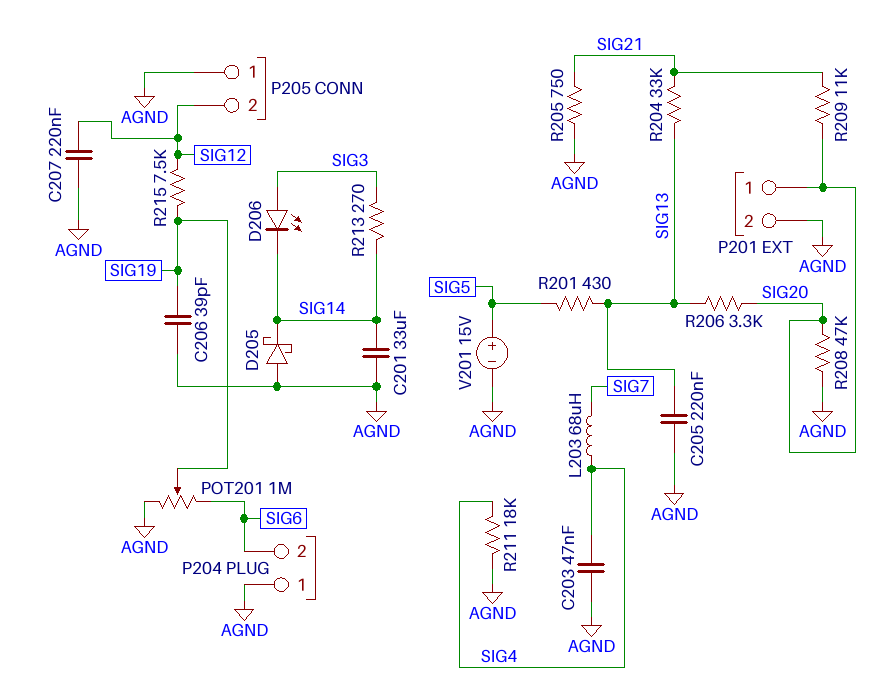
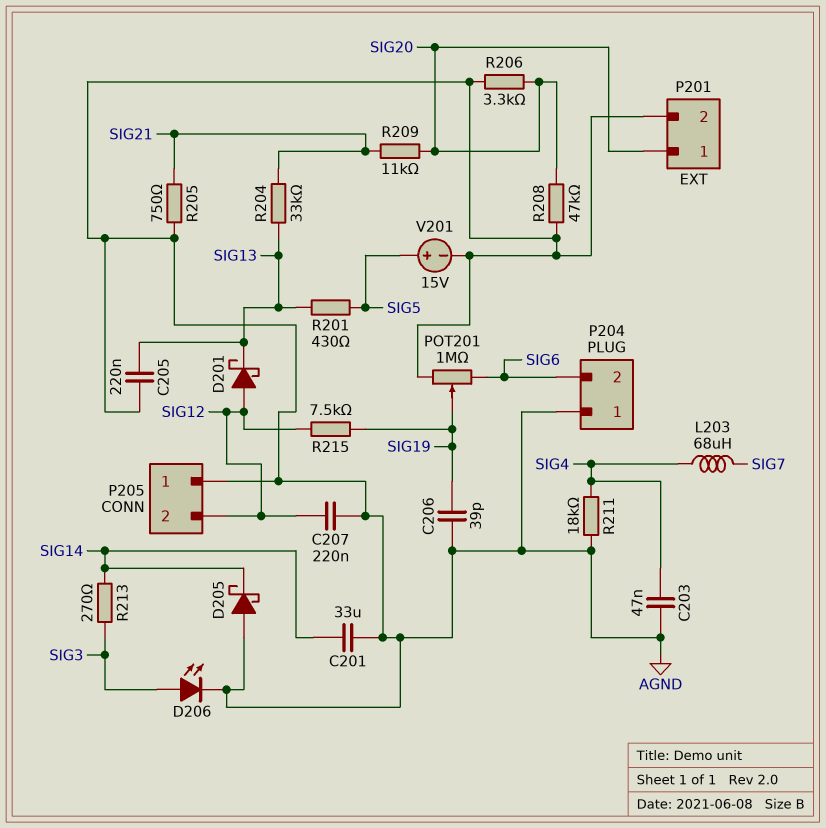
D201: none -> schottky (A SIG12, K SIG13)
D206: LED (A SIG3, K SIG14) -> LED (A SIG3, K AGND)
R206: 3.3k (SIG13, SIG20) -> 3.3k (AGND, SIG20)

